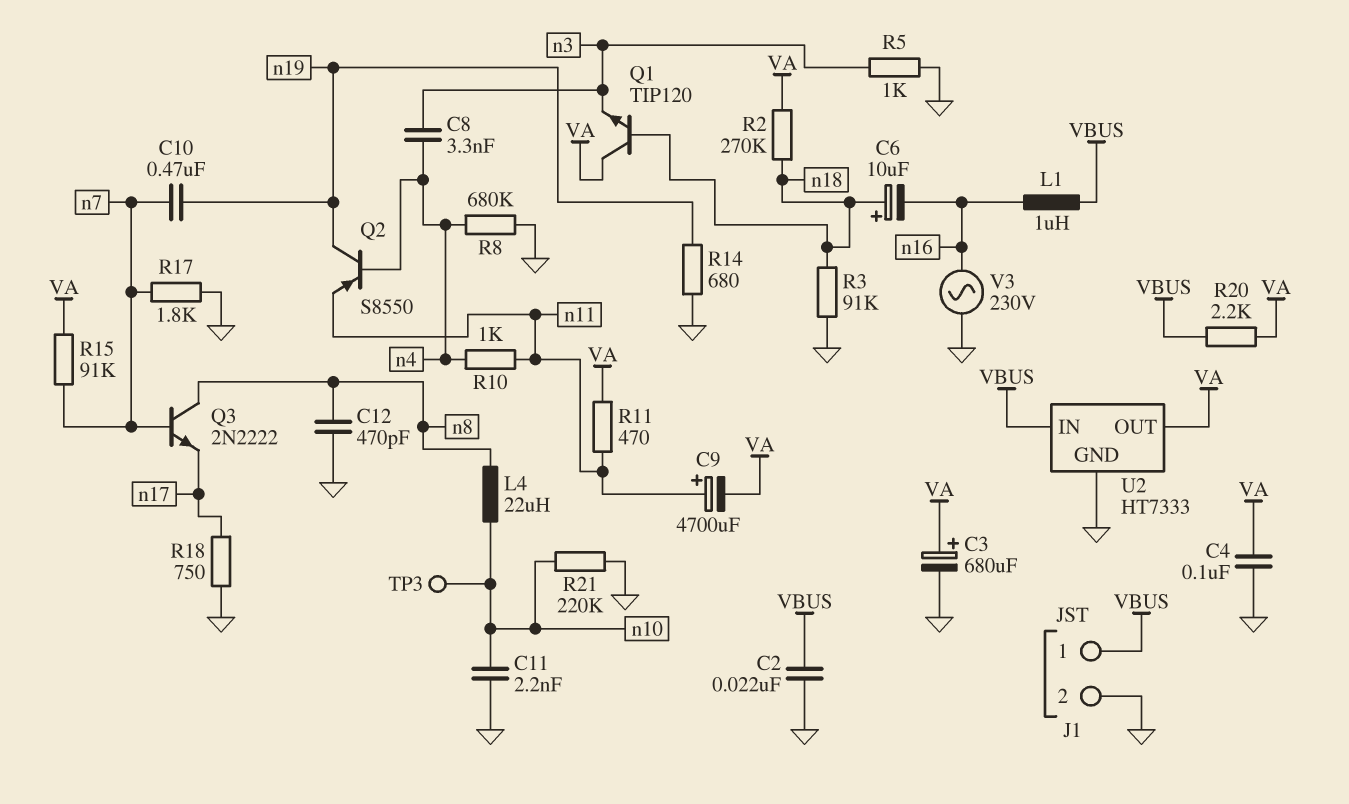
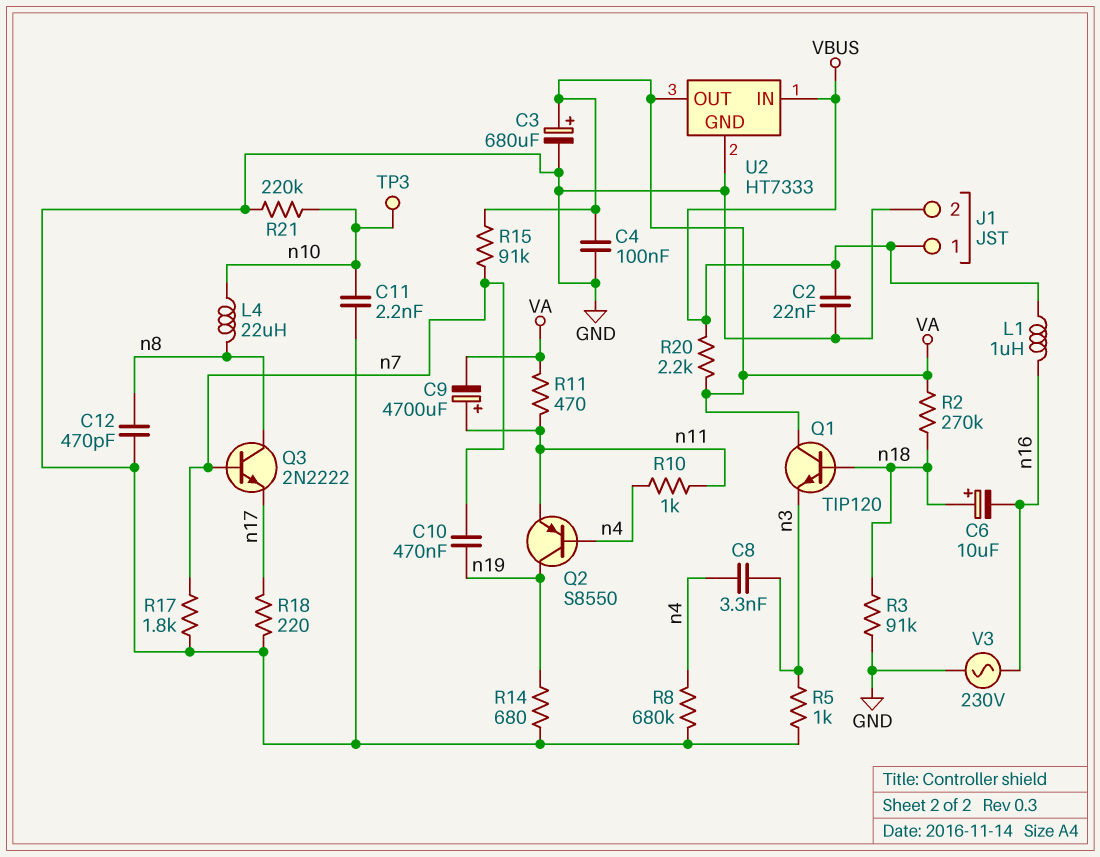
R18: 750 (GND, n17) -> 220 (GND, n17)

